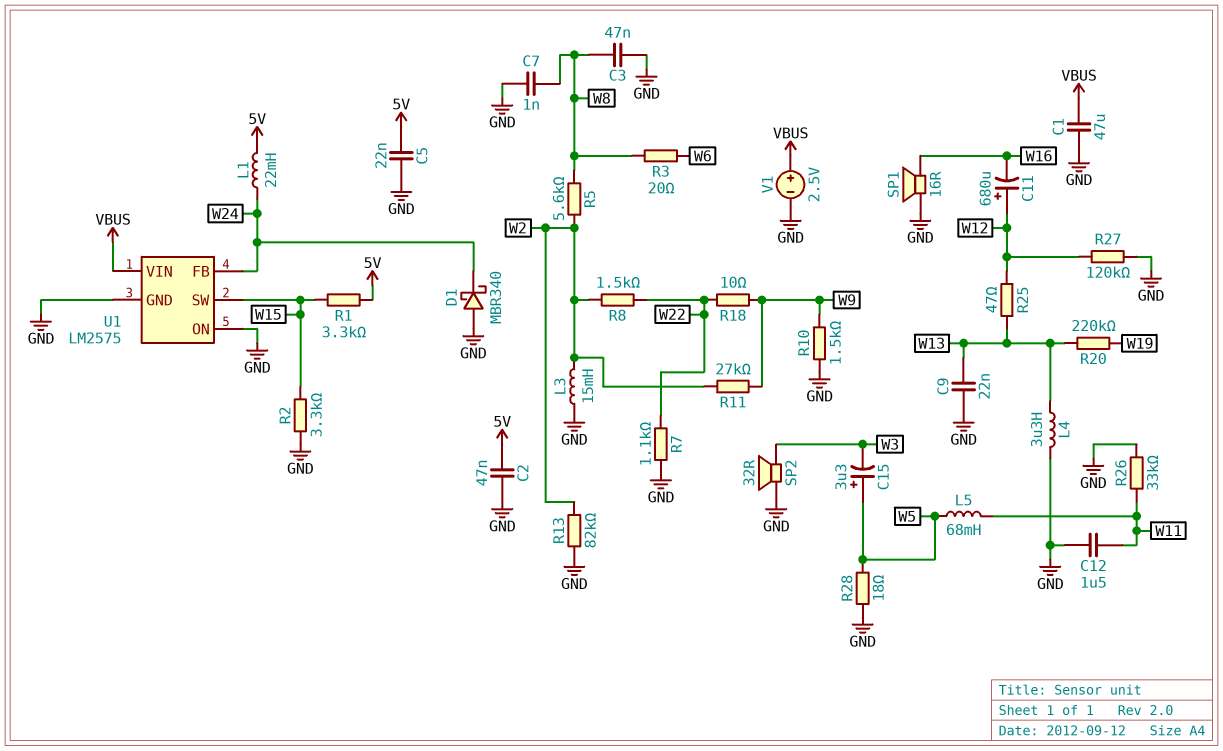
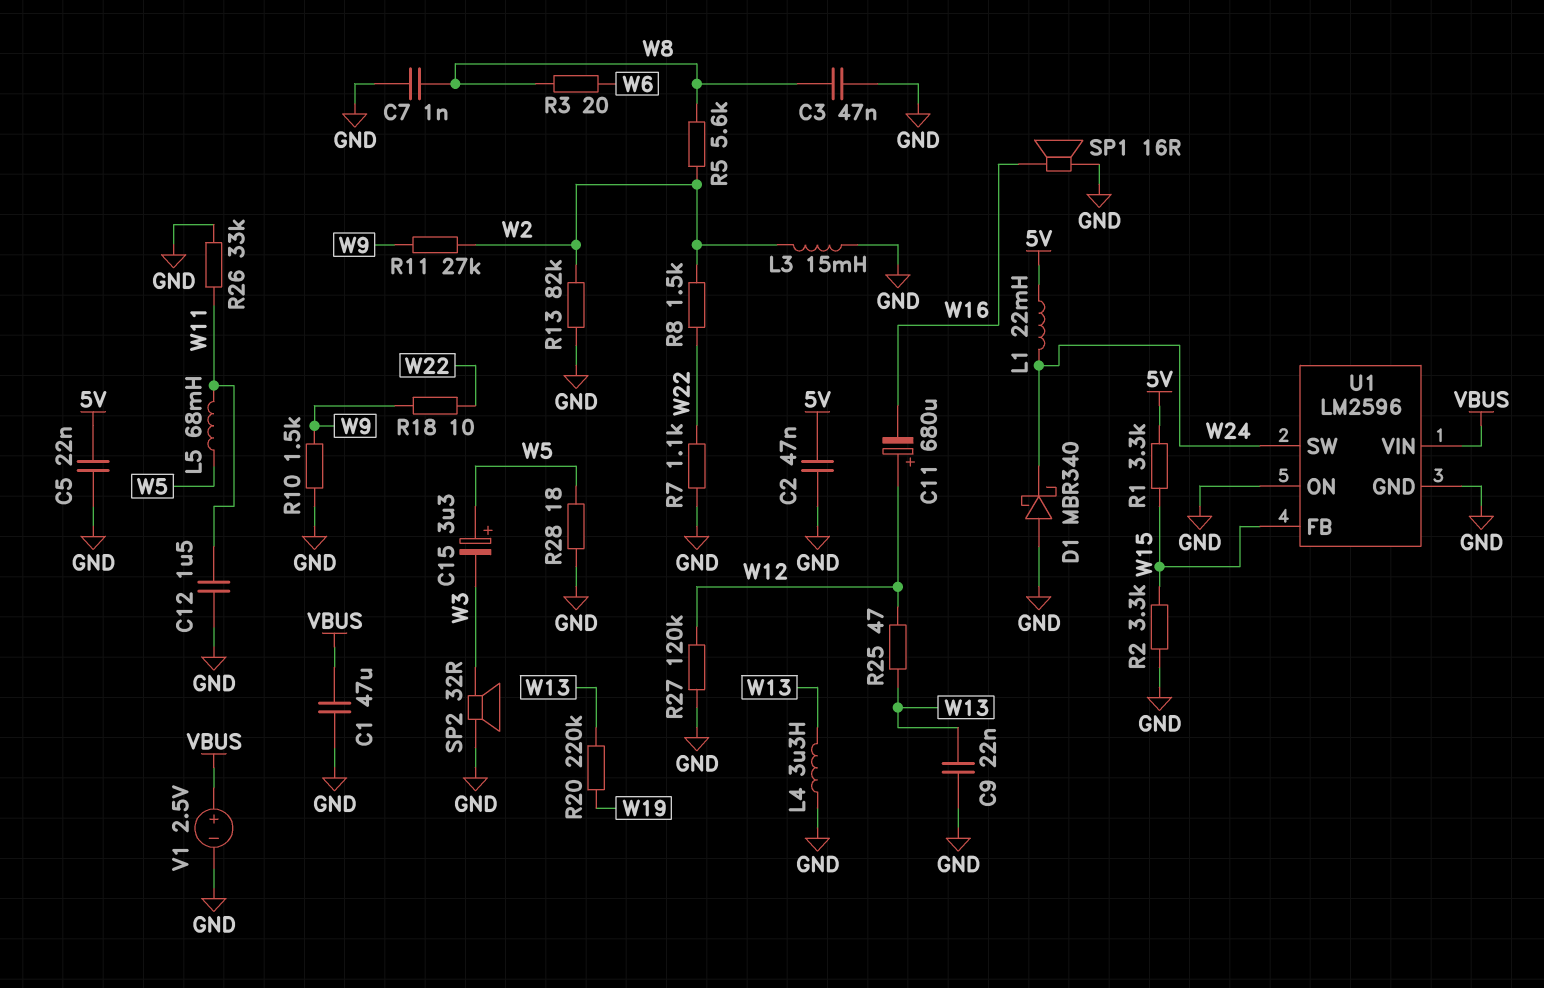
U1: LM2575 -> LM2596
U1 pin FB: W24 -> W15
U1 pin SW: W15 -> W24

